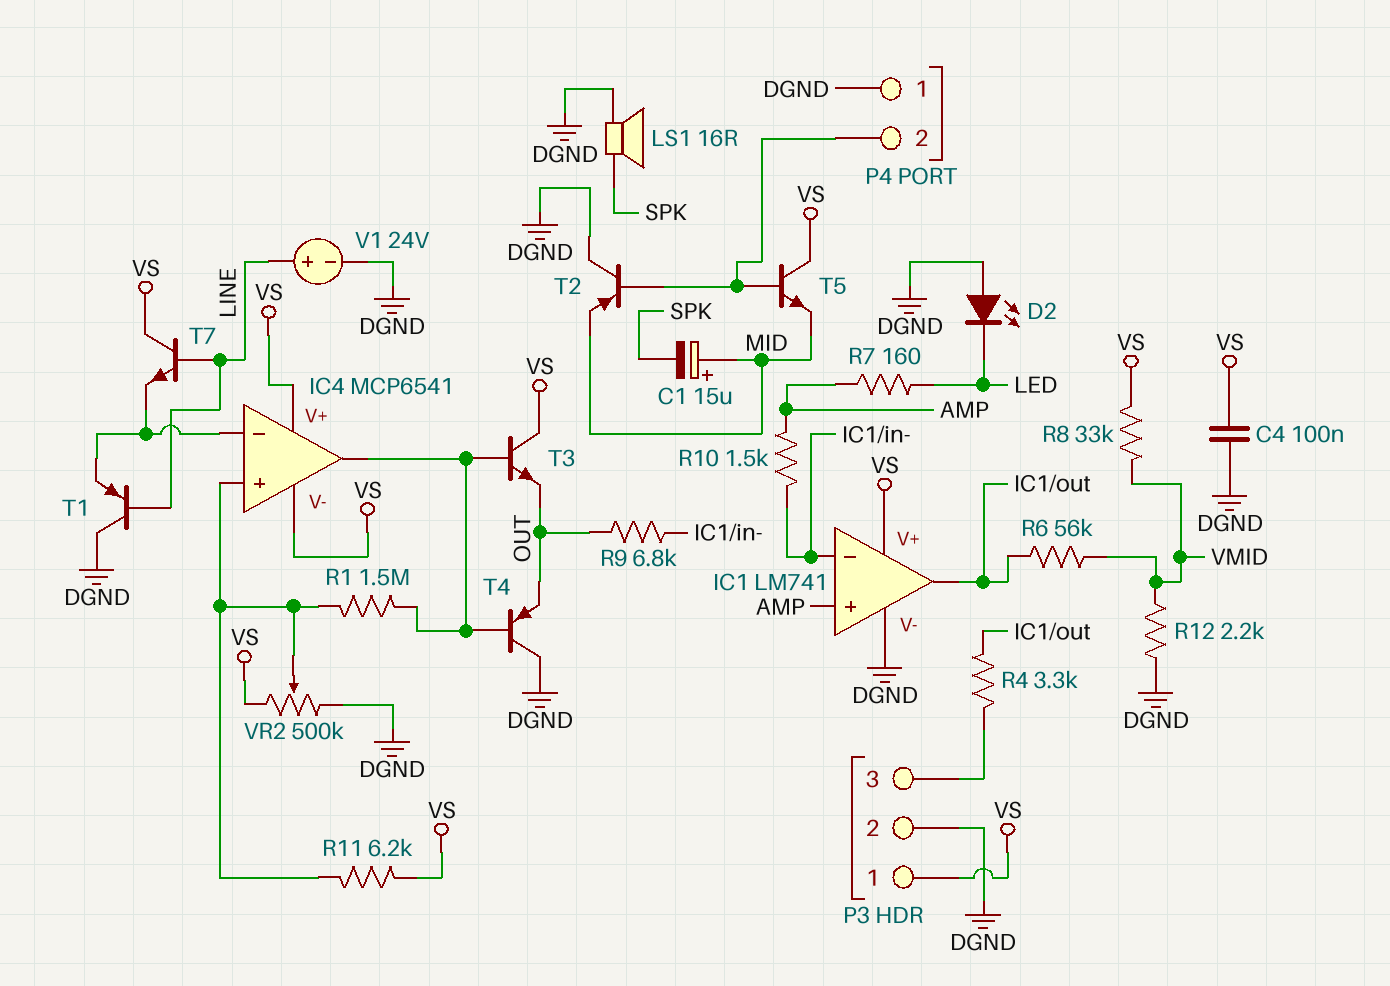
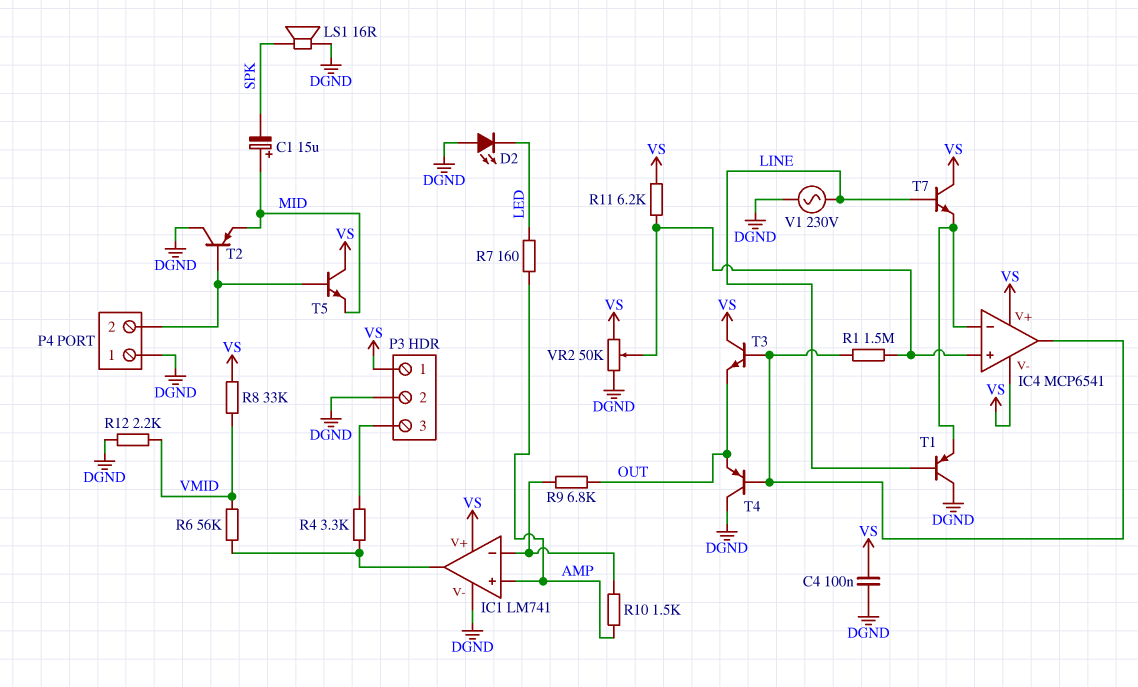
V1: 24V (plus LINE, minus DGND) -> AC 230V (DGND, LINE)
VR2: 500k (DGND, VS, wiper IC4/in+) -> 50k (DGND, VS, wiper IC4/in+)

